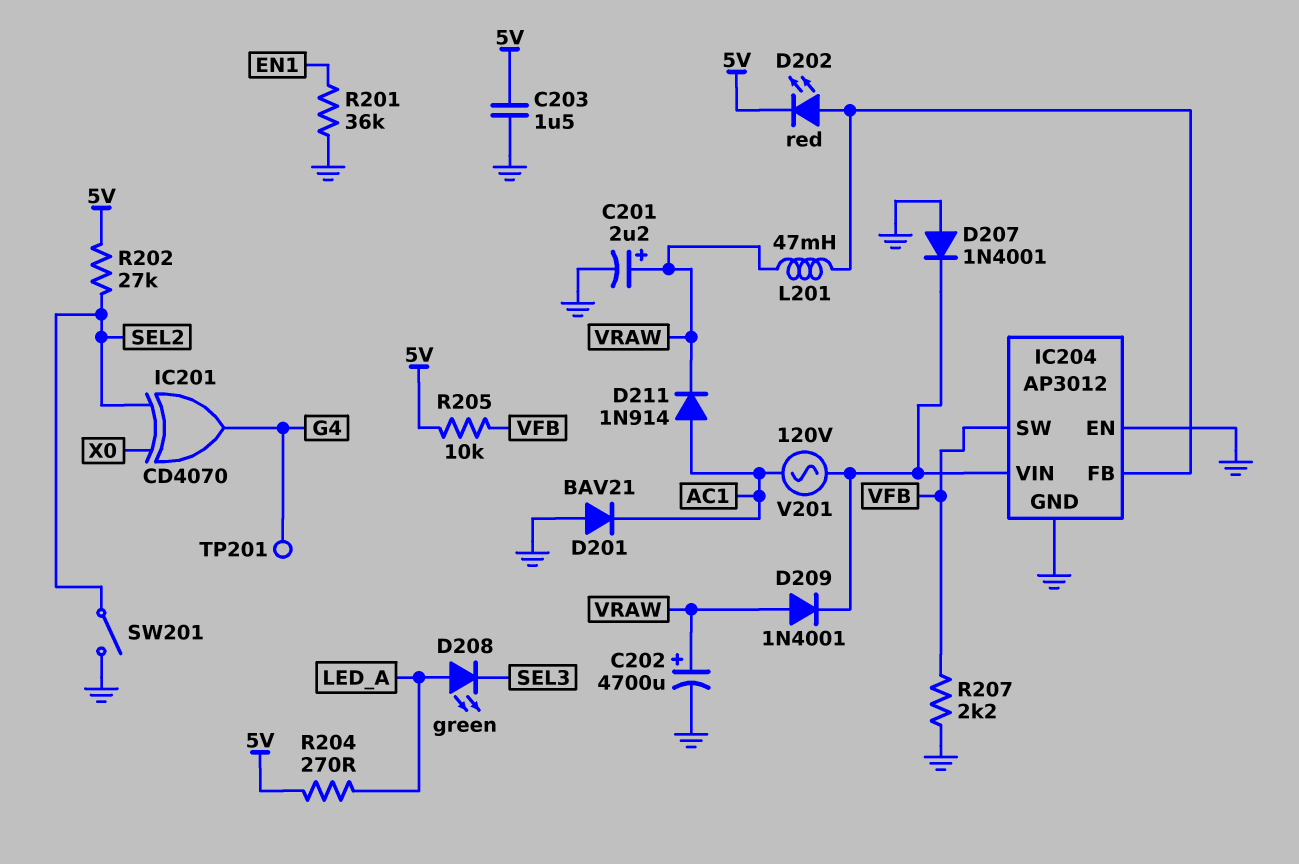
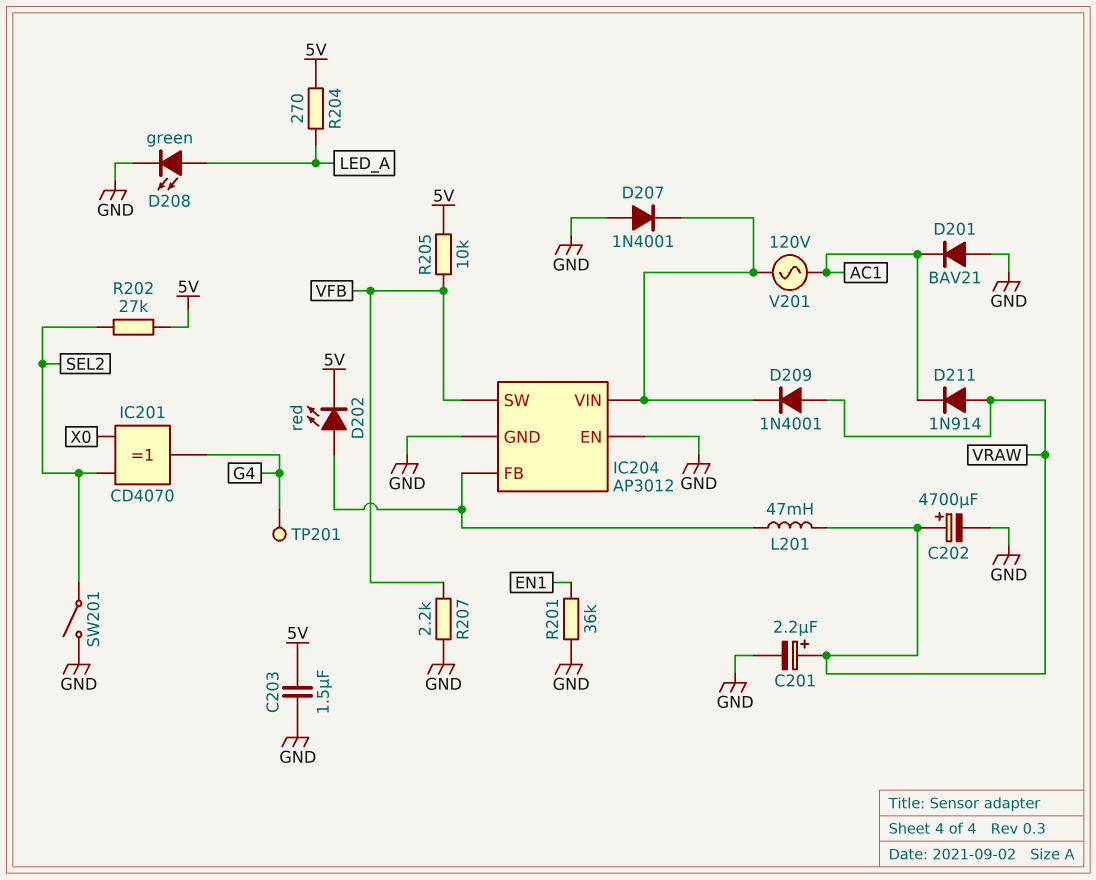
D208: LED green (A LED_A, K SEL3) -> LED green (A LED_A, K GND)
D211: diode 1N914 (A AC1, K VRAW) -> diode 1N914 (A VRAW, K AC1)

